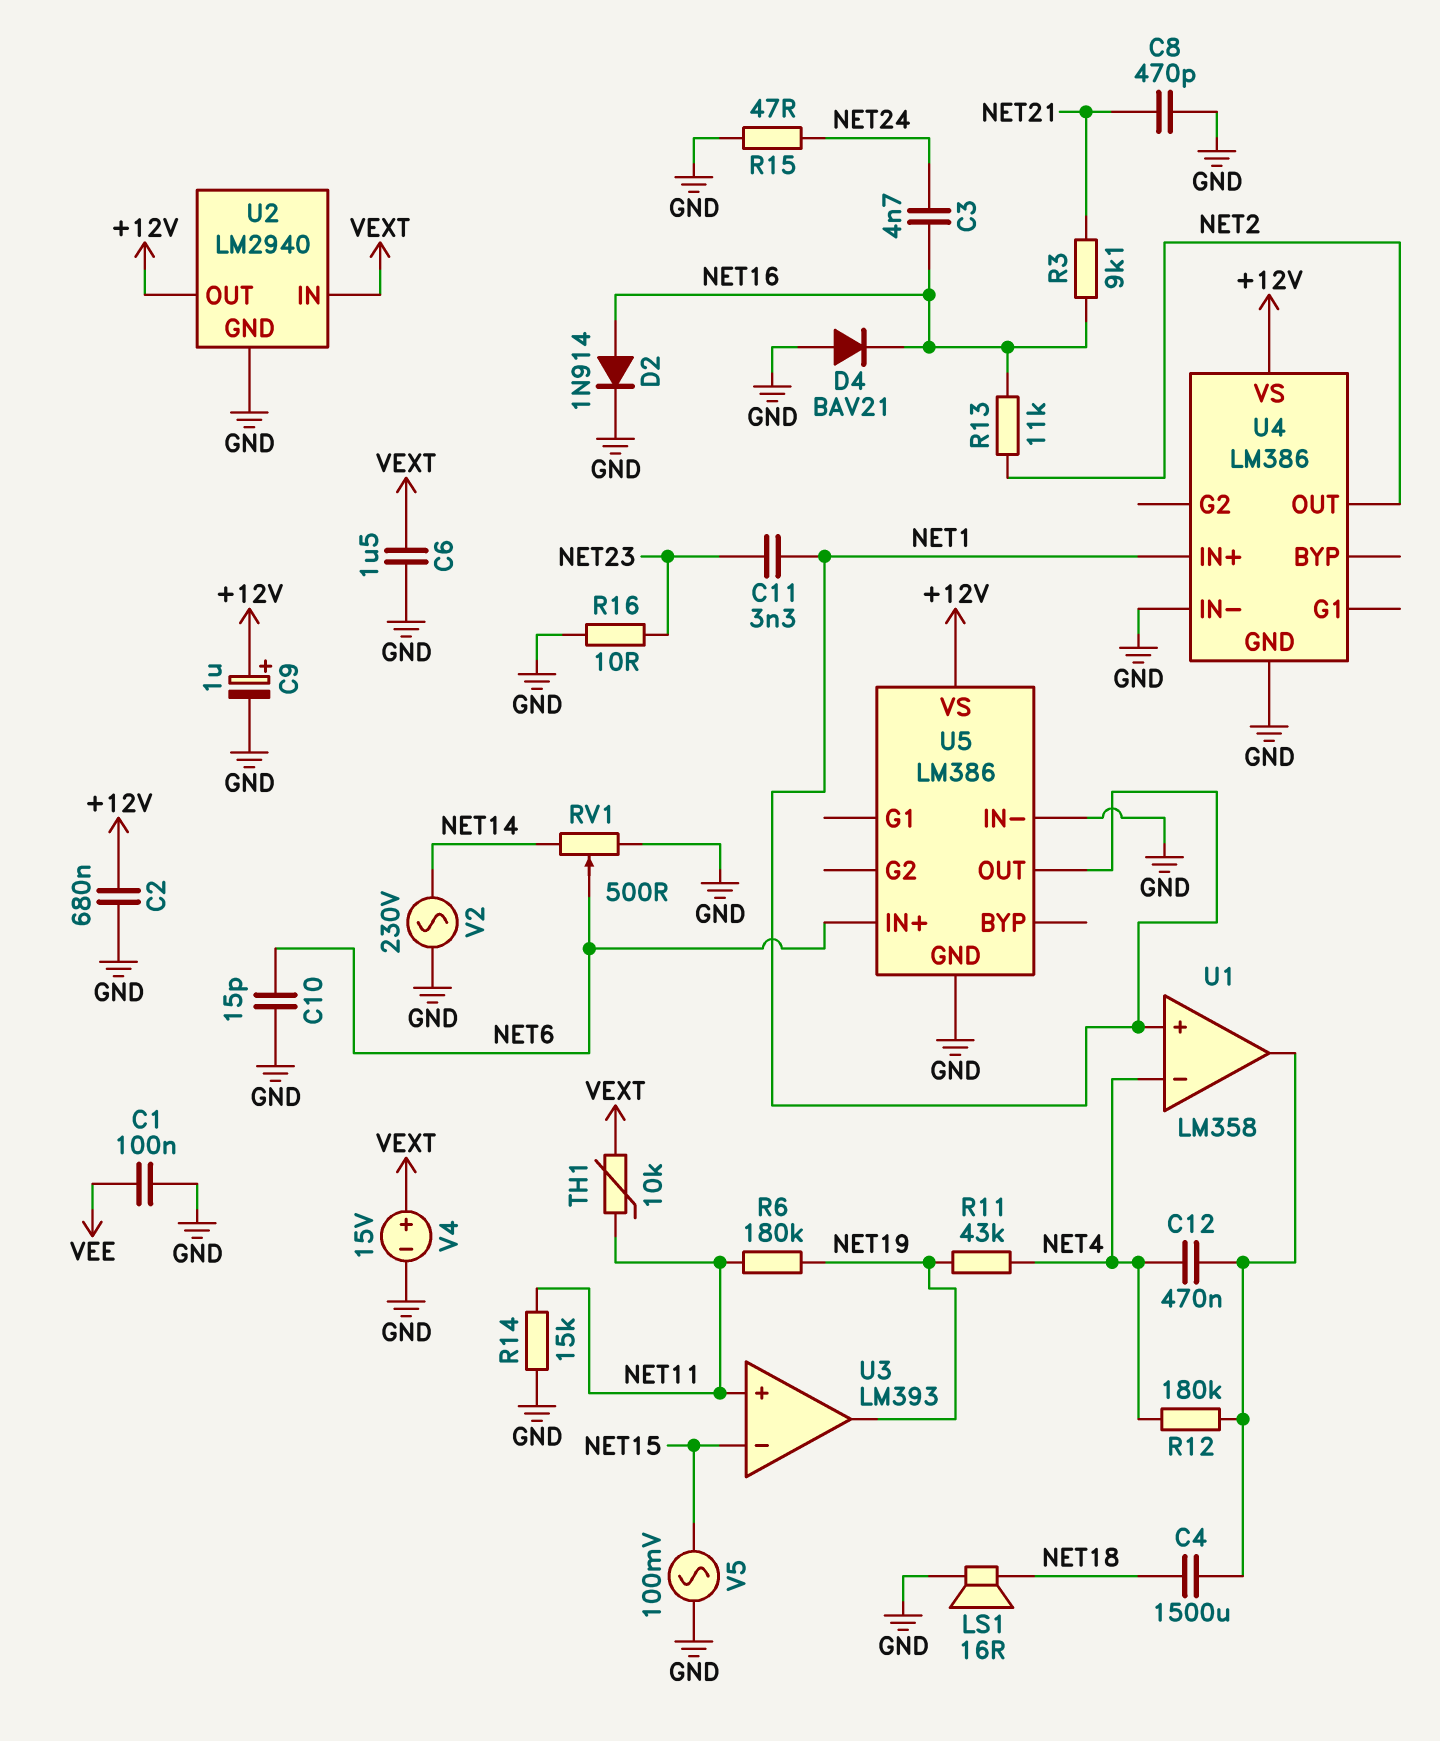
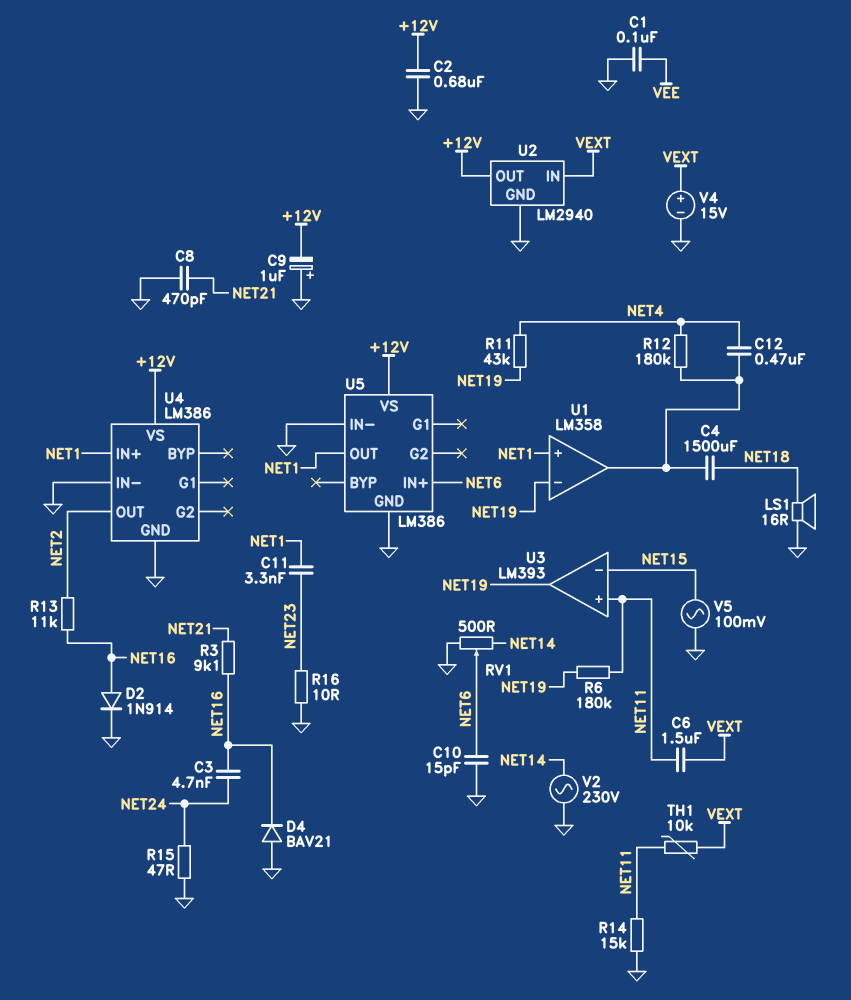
C6: 1.5uF (GND, VEXT) -> 1.5uF (NET11, VEXT)
C9: 1uF (plus +12V, minus GND) -> 1uF (plus GND, minus +12V)
U1 pin in-: NET4 -> NET19

